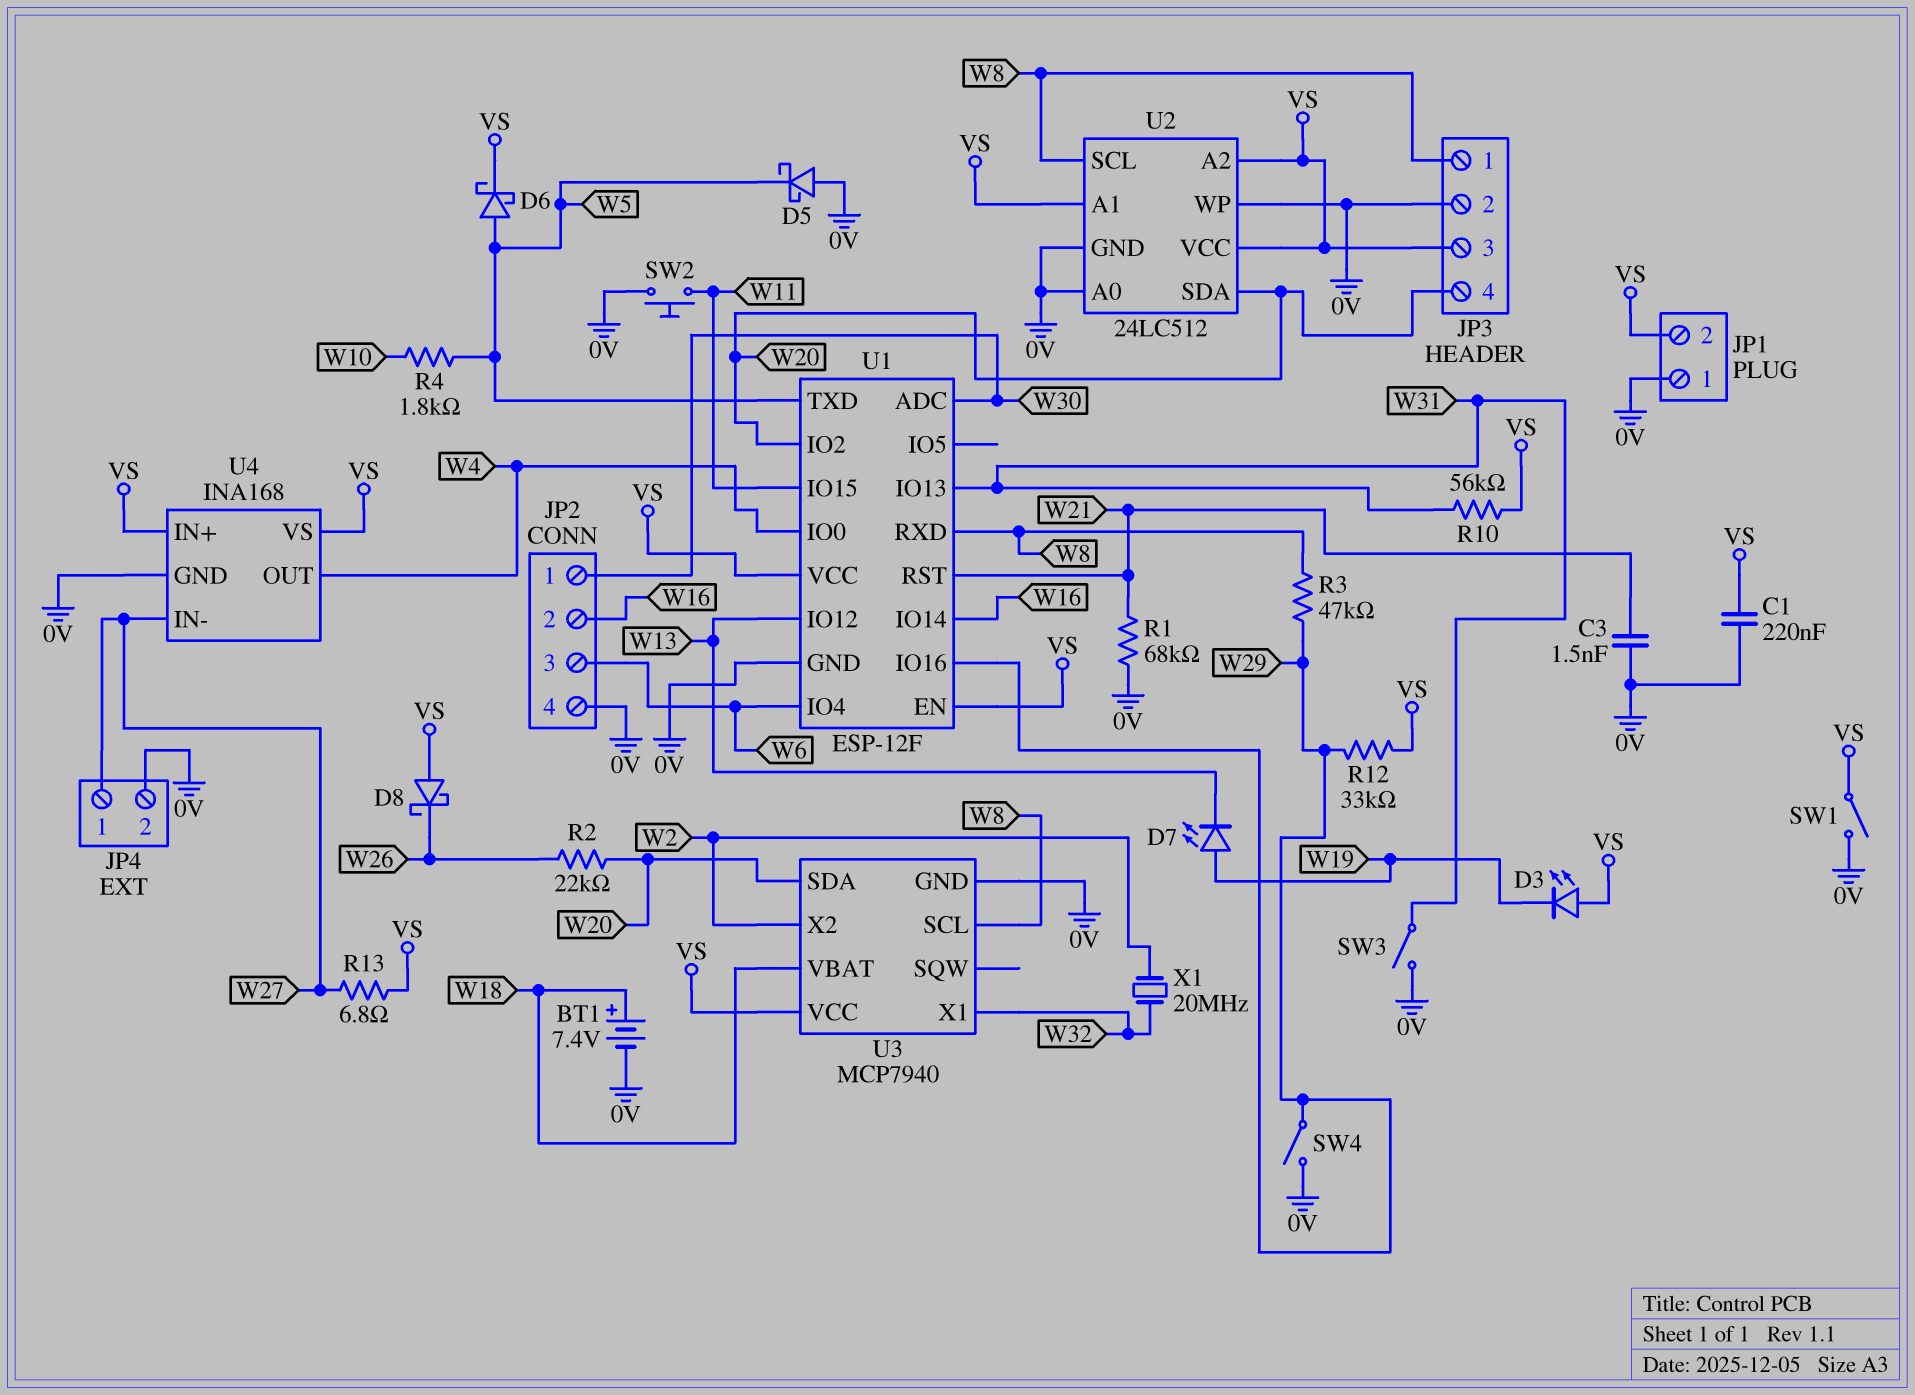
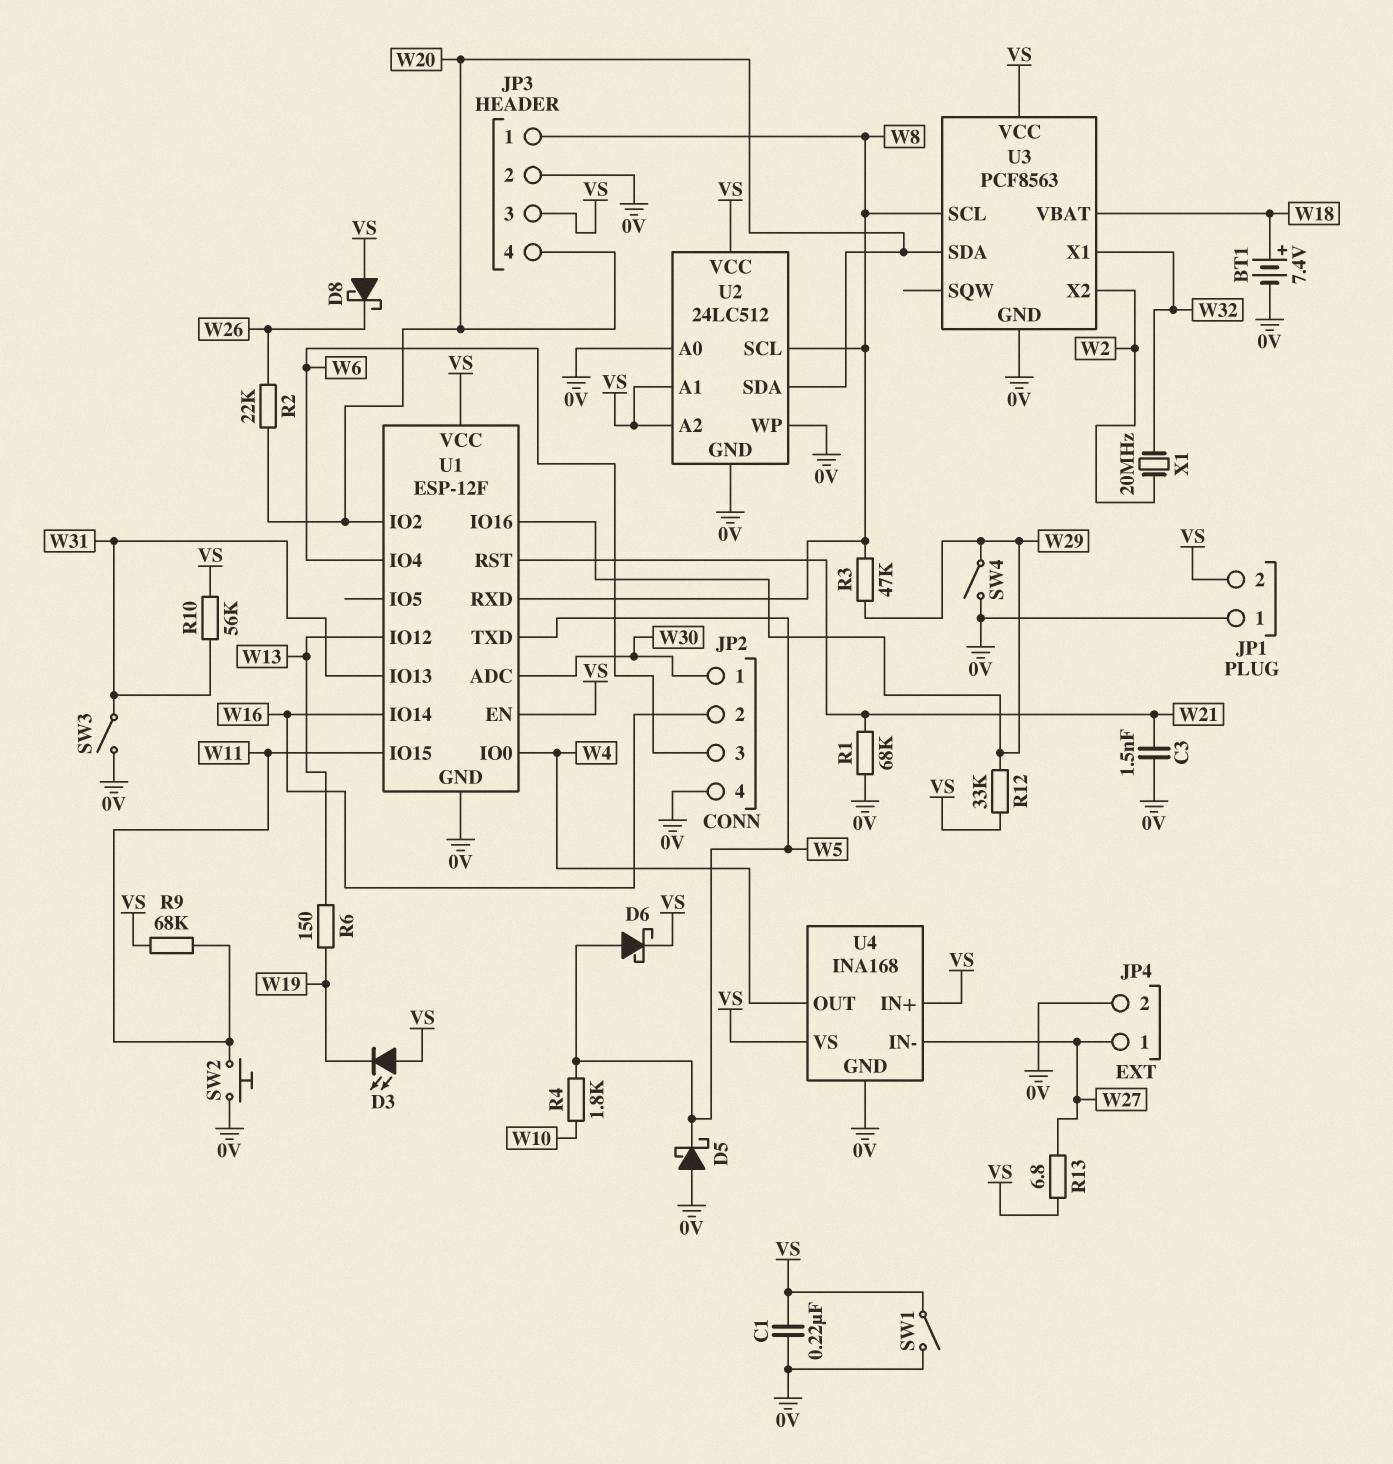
D7: LED (A W19, K W13) -> none
R6: none -> 150 (W13, W19)
R9: none -> 68k (VS, W11)
U3: MCP7940 -> PCF8563

